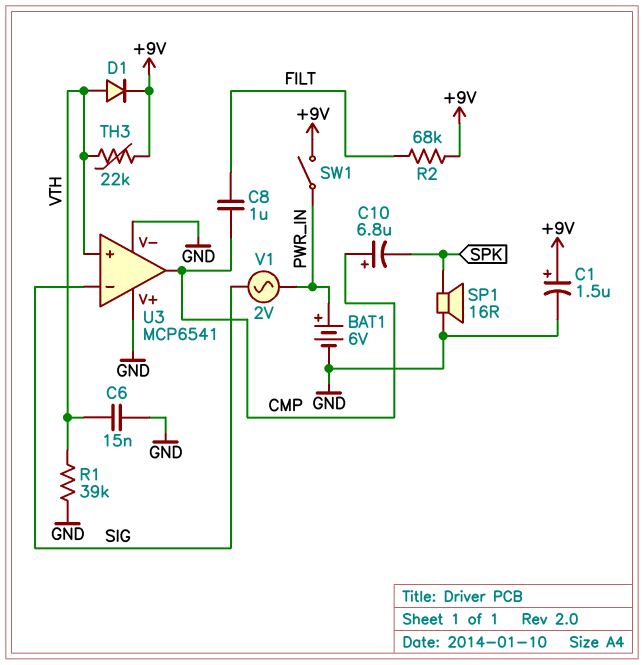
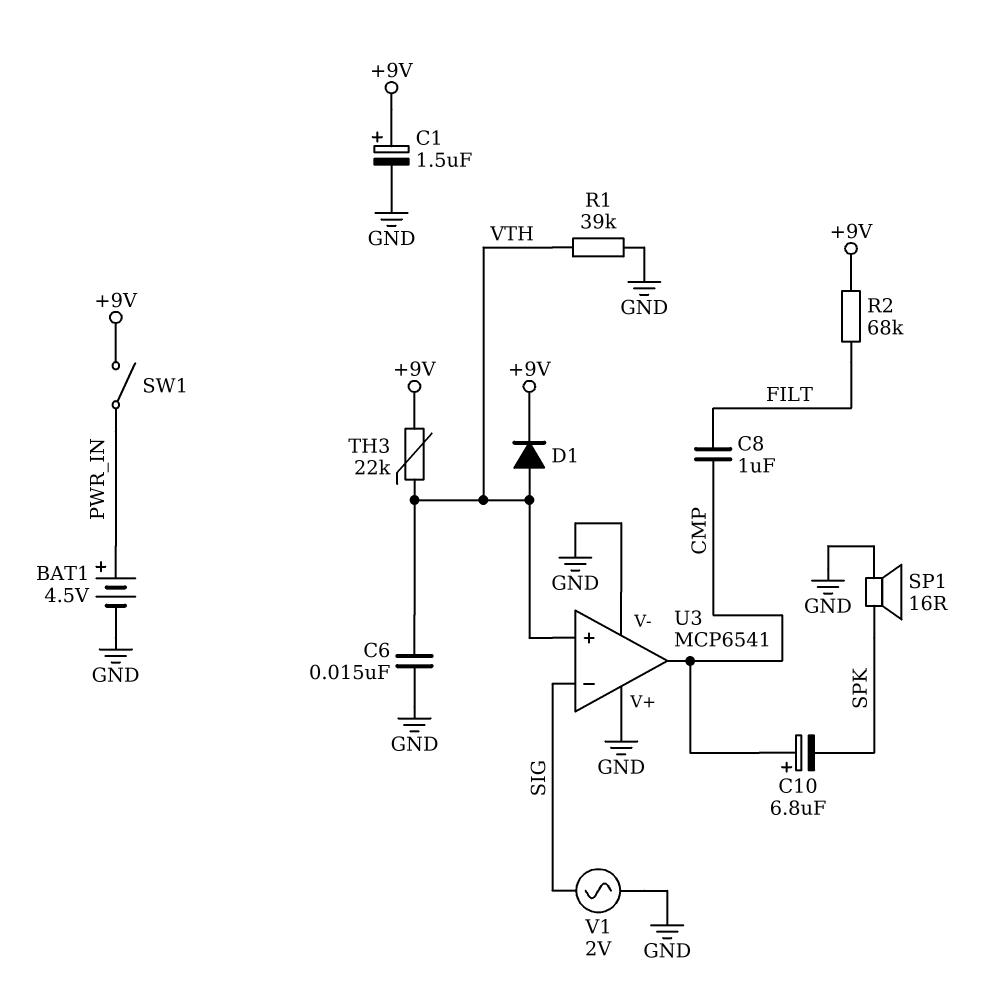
BAT1: 6V (plus PWR_IN, minus GND) -> 4.5V (plus PWR_IN, minus GND)
V1: AC 2V (PWR_IN, SIG) -> AC 2V (GND, SIG)

